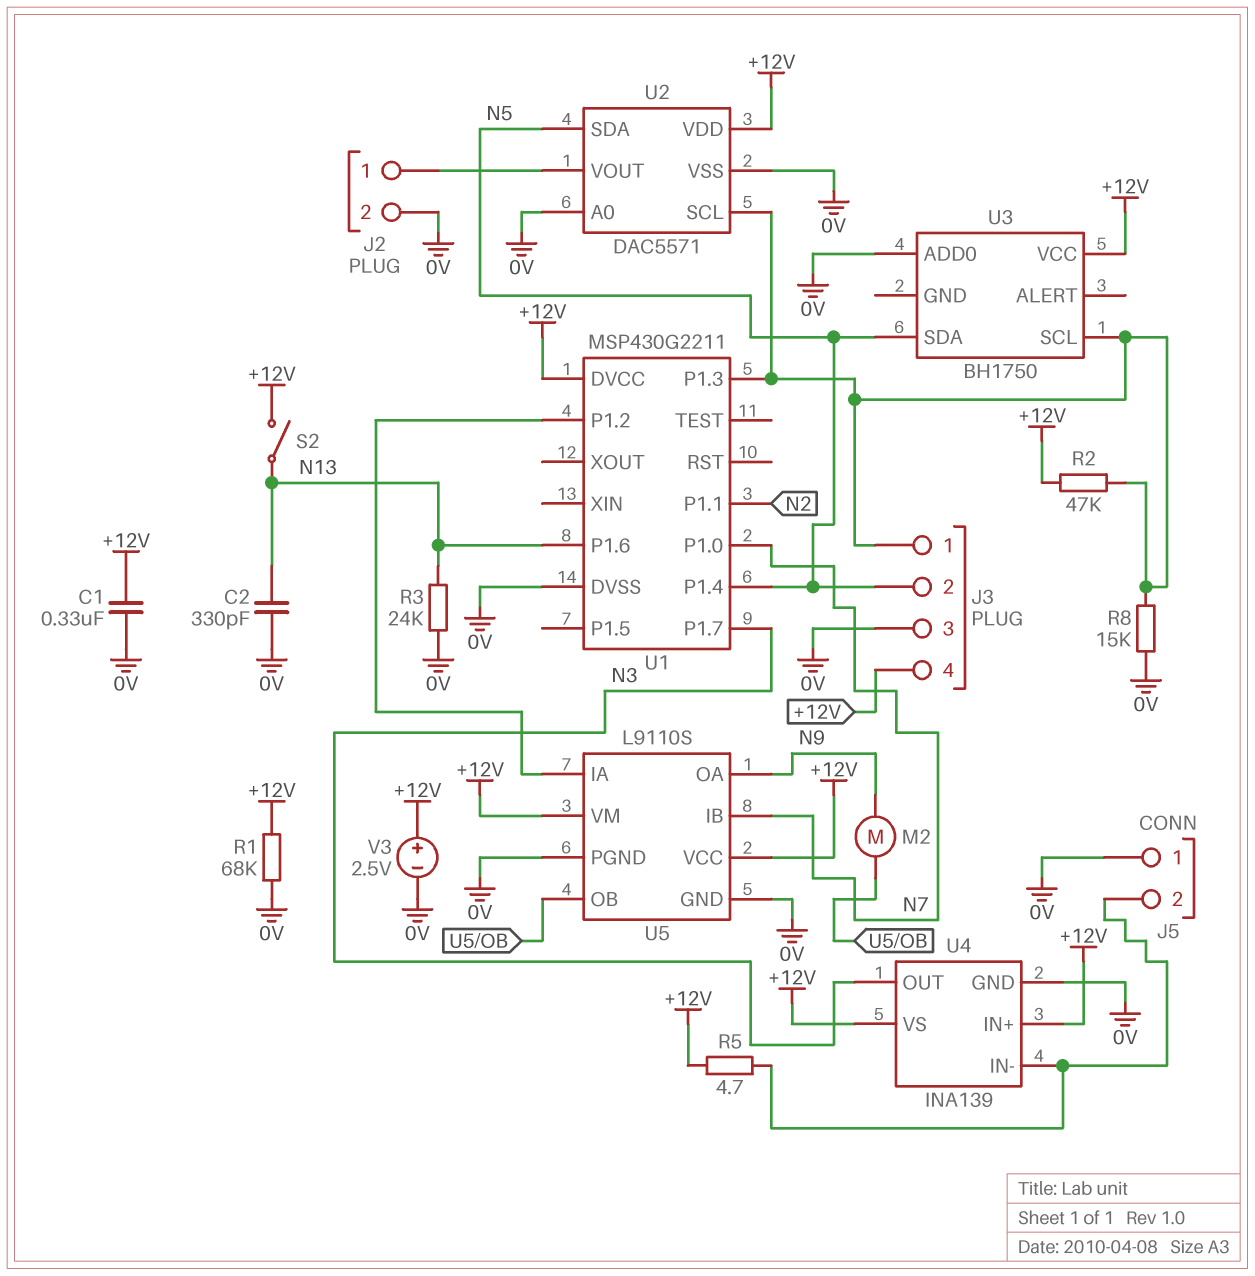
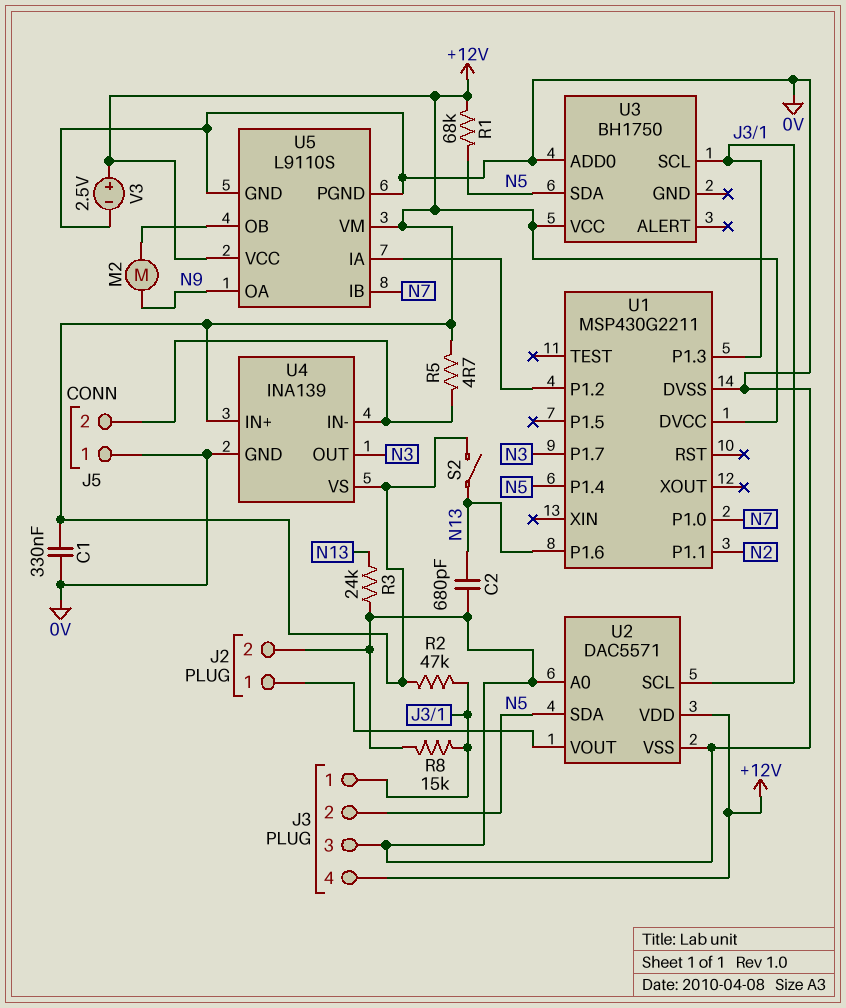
C2: 330pF (0V, N13) -> 680pF (0V, N13)
R1: 68k (+12V, 0V) -> 68k (+12V, N5)

